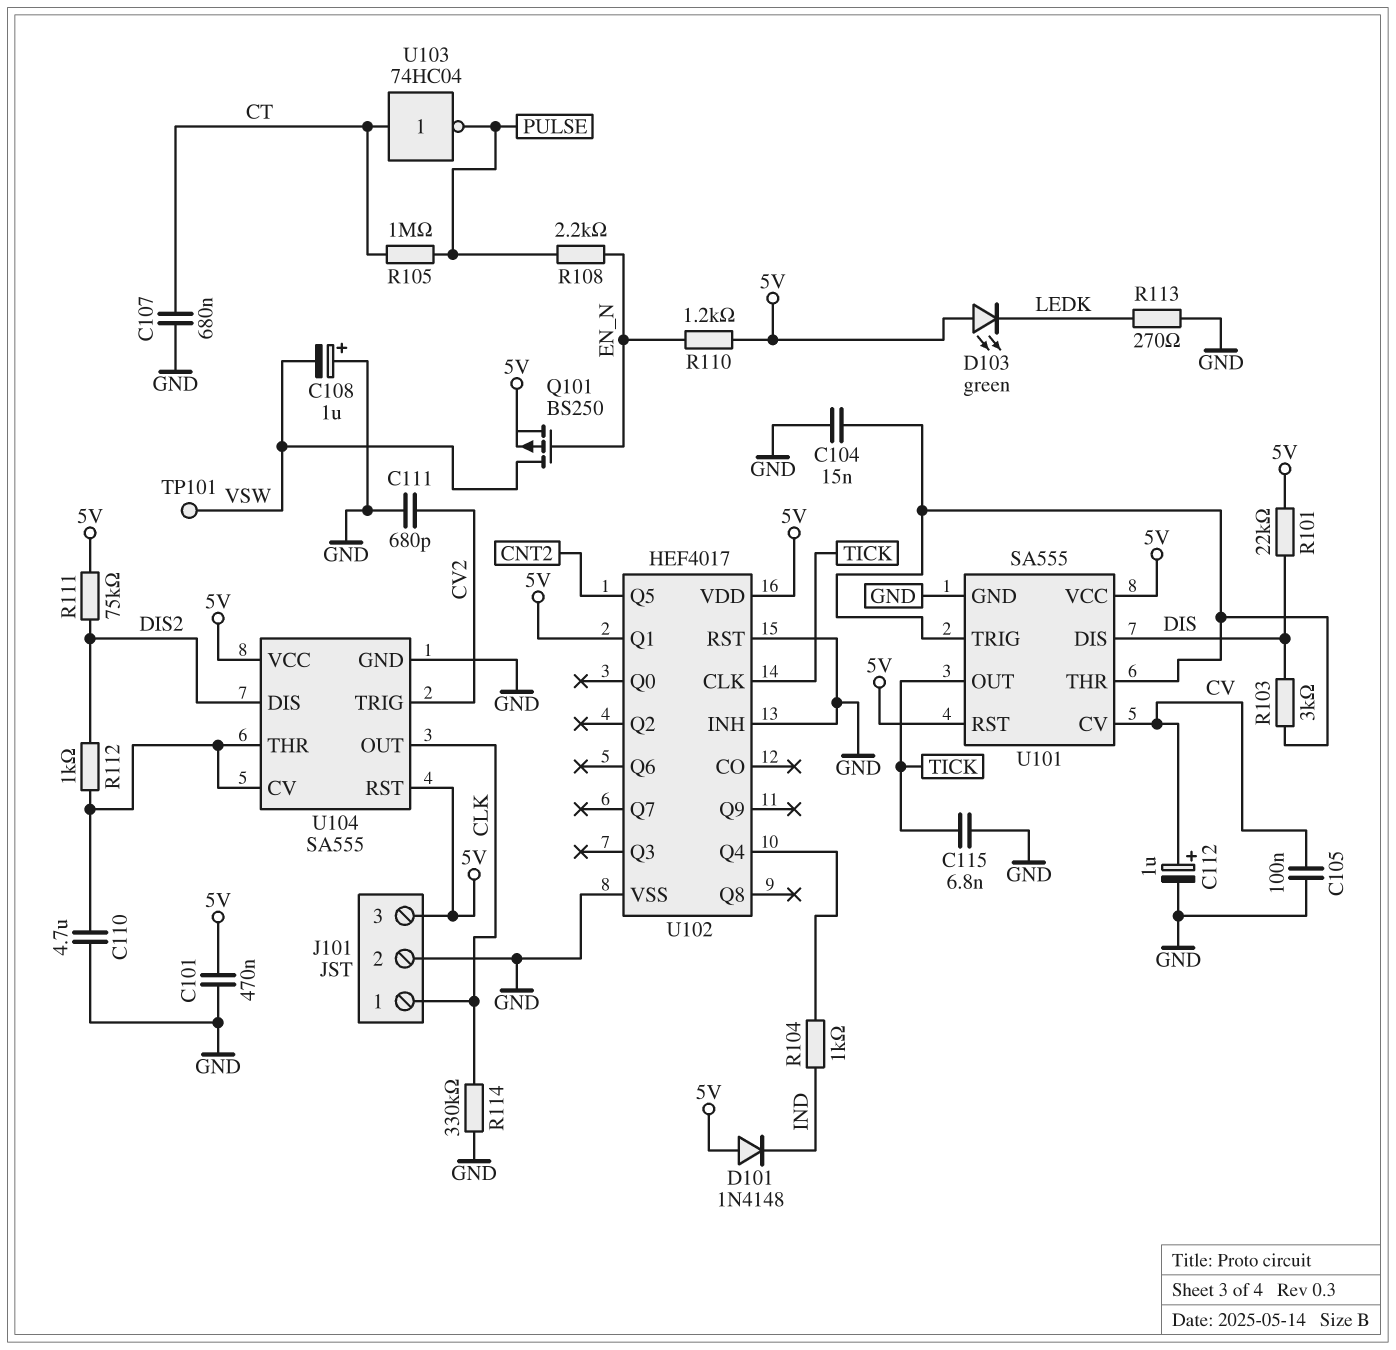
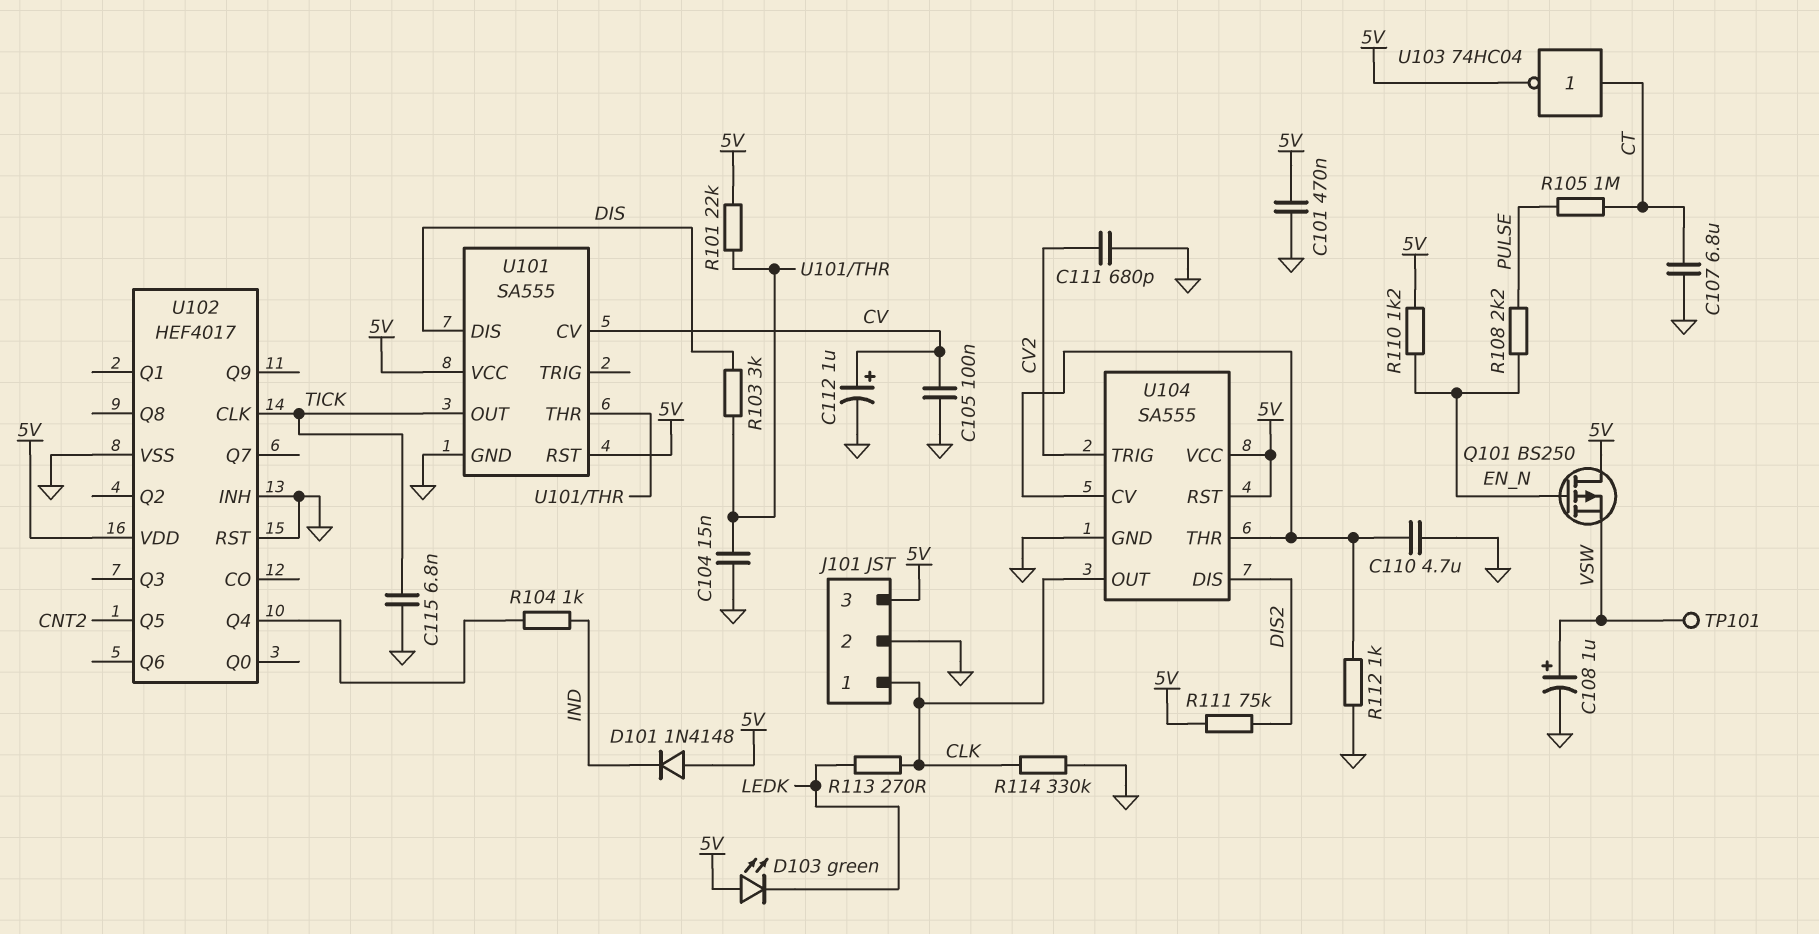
C107: 680nF (CT, GND) -> 6.8uF (CT, GND)
C108: 1uF (plus GND, minus VSW) -> 1uF (plus VSW, minus GND)
Q101: PMOS BS250 (G EN_N, D VSW, S 5V) -> PMOS BS250 (G EN_N, D 5V, S VSW)
R101: 22k (5V, DIS) -> 22k (5V, U101/THR)
R112: 1k (DIS2, U104/CV) -> 1k (GND, U104/CV)
R113: 270 (GND, LEDK) -> 270 (CLK, LEDK)
U101 pin TRIG: U101/THR -> none
U102 pin Q1: 5V -> none
U103: NOT 74HC04 (in CT, out PULSE) -> NOT 74HC04 (in CT, out 5V)

